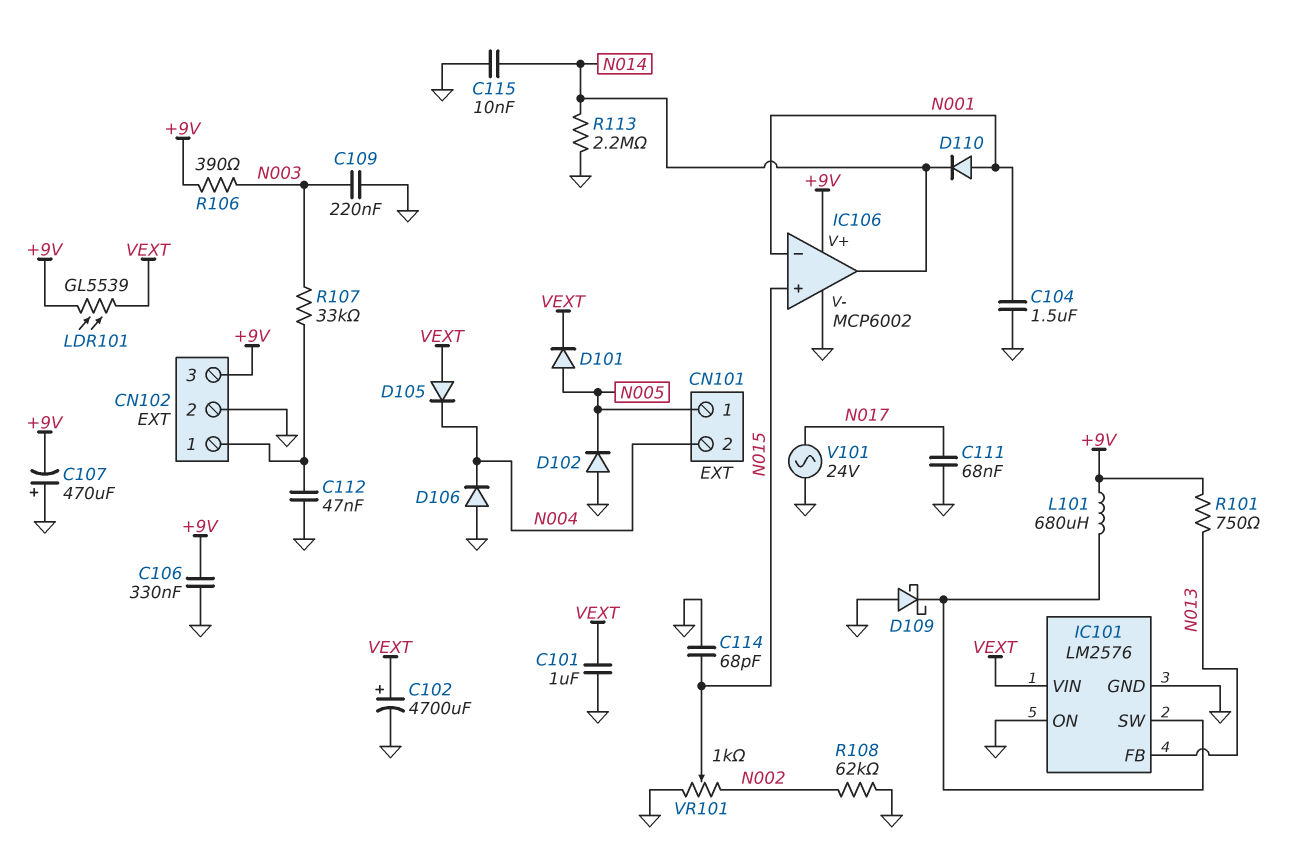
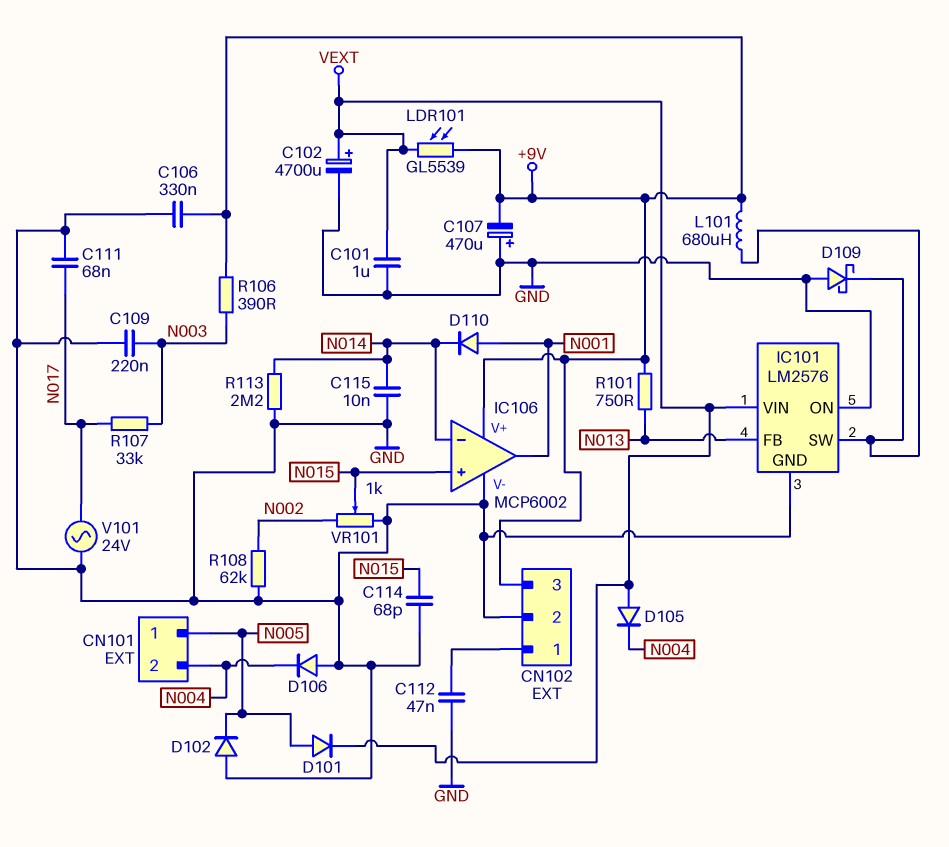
C104: 1.5uF (GND, N001) -> none
IC106 pin in-: N001 -> N014
IC106 pin out: N014 -> N001
R107: 33k (CN102/1, N003) -> 33k (N003, N017)

